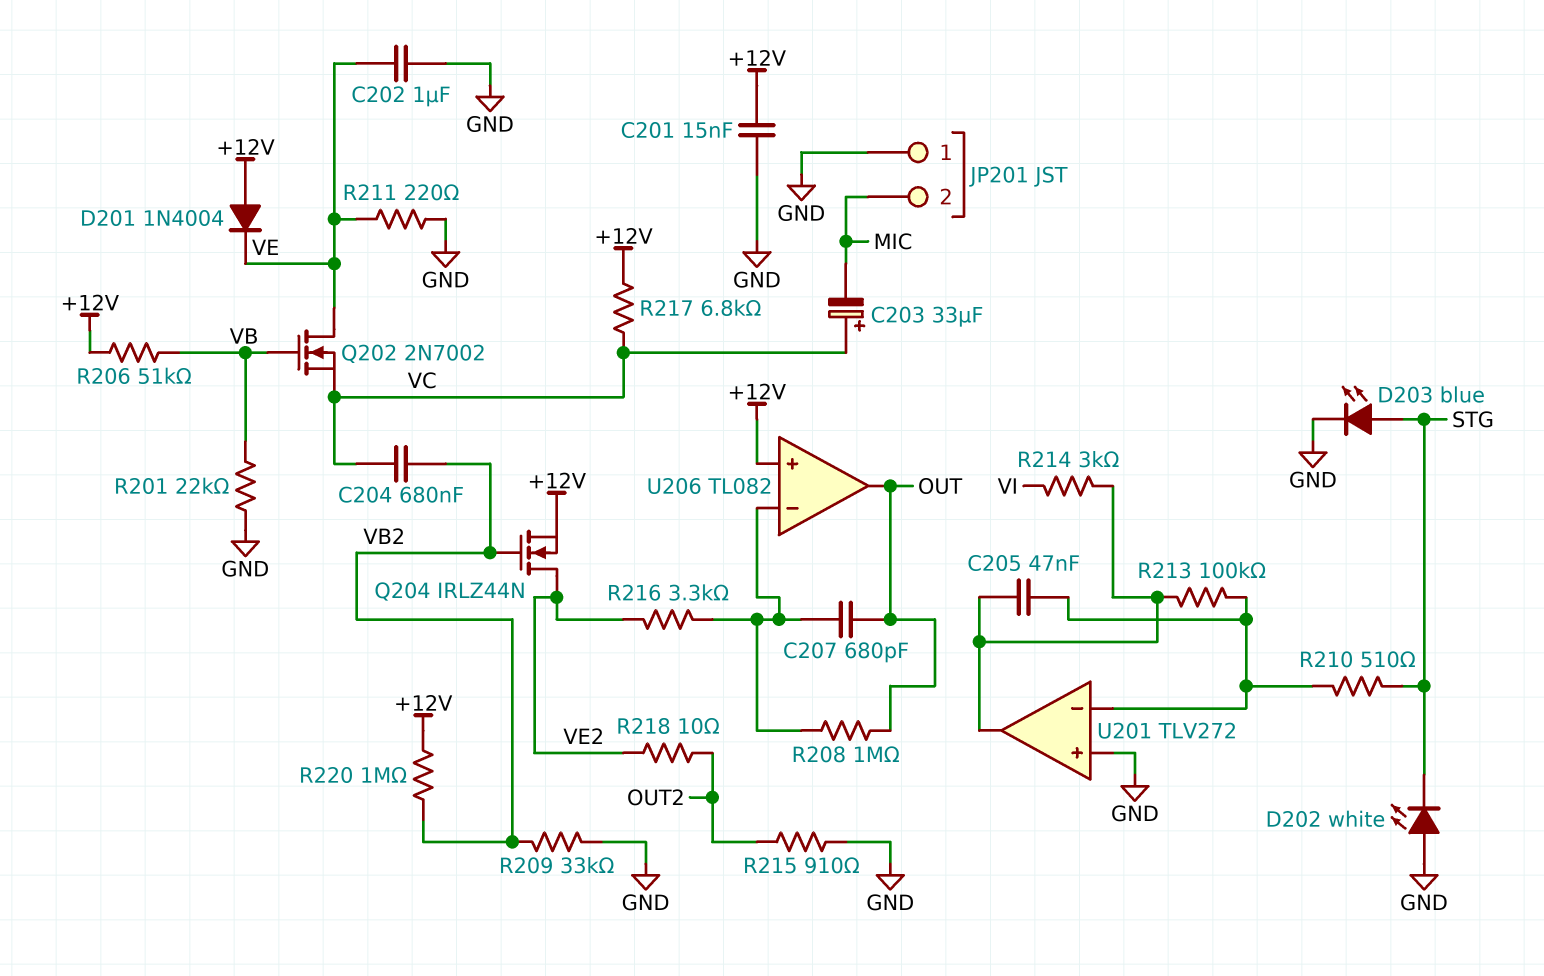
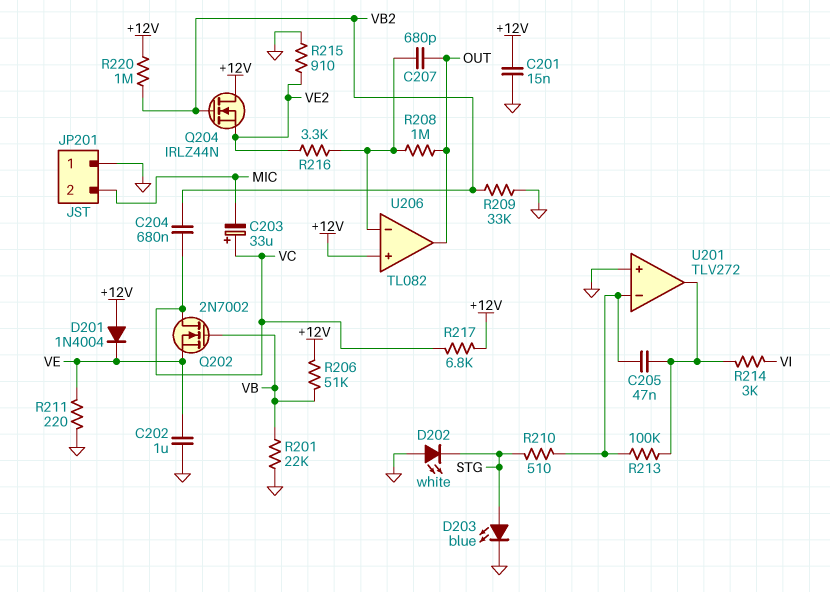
Q202: NMOS 2N7002 (G VB, D VE, S VC) -> NMOS 2N7002 (G VB, D VC, S VE)
Q204: NMOS IRLZ44N (G VB2, D VE2, S +12V) -> NMOS IRLZ44N (G VB2, D +12V, S VE2)
R215: 910 (GND, OUT2) -> 910 (GND, VE2)
R218: 10 (OUT2, VE2) -> none

